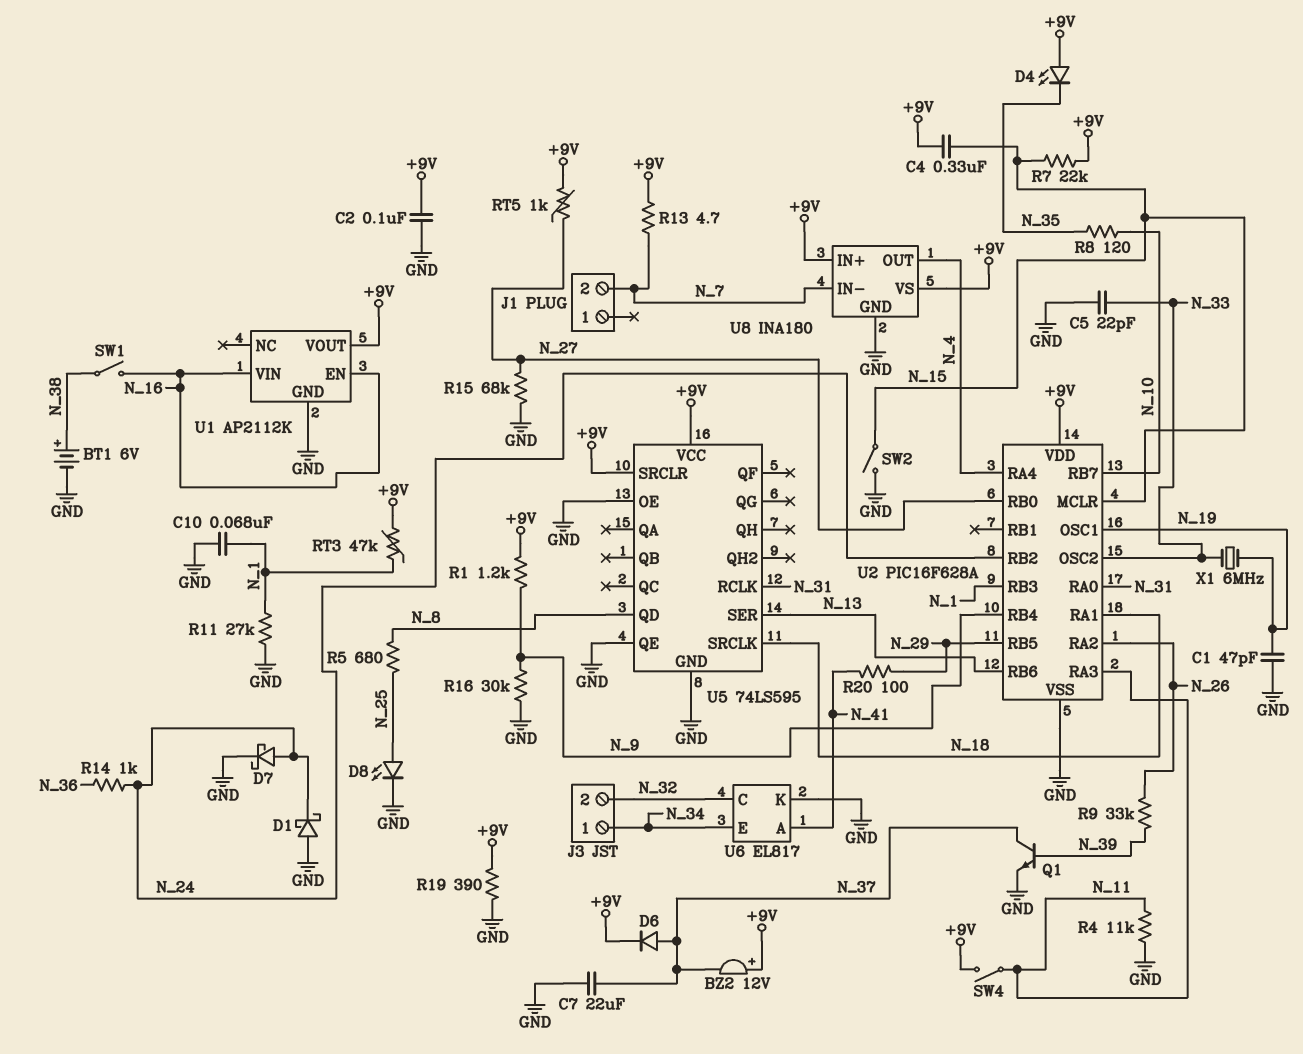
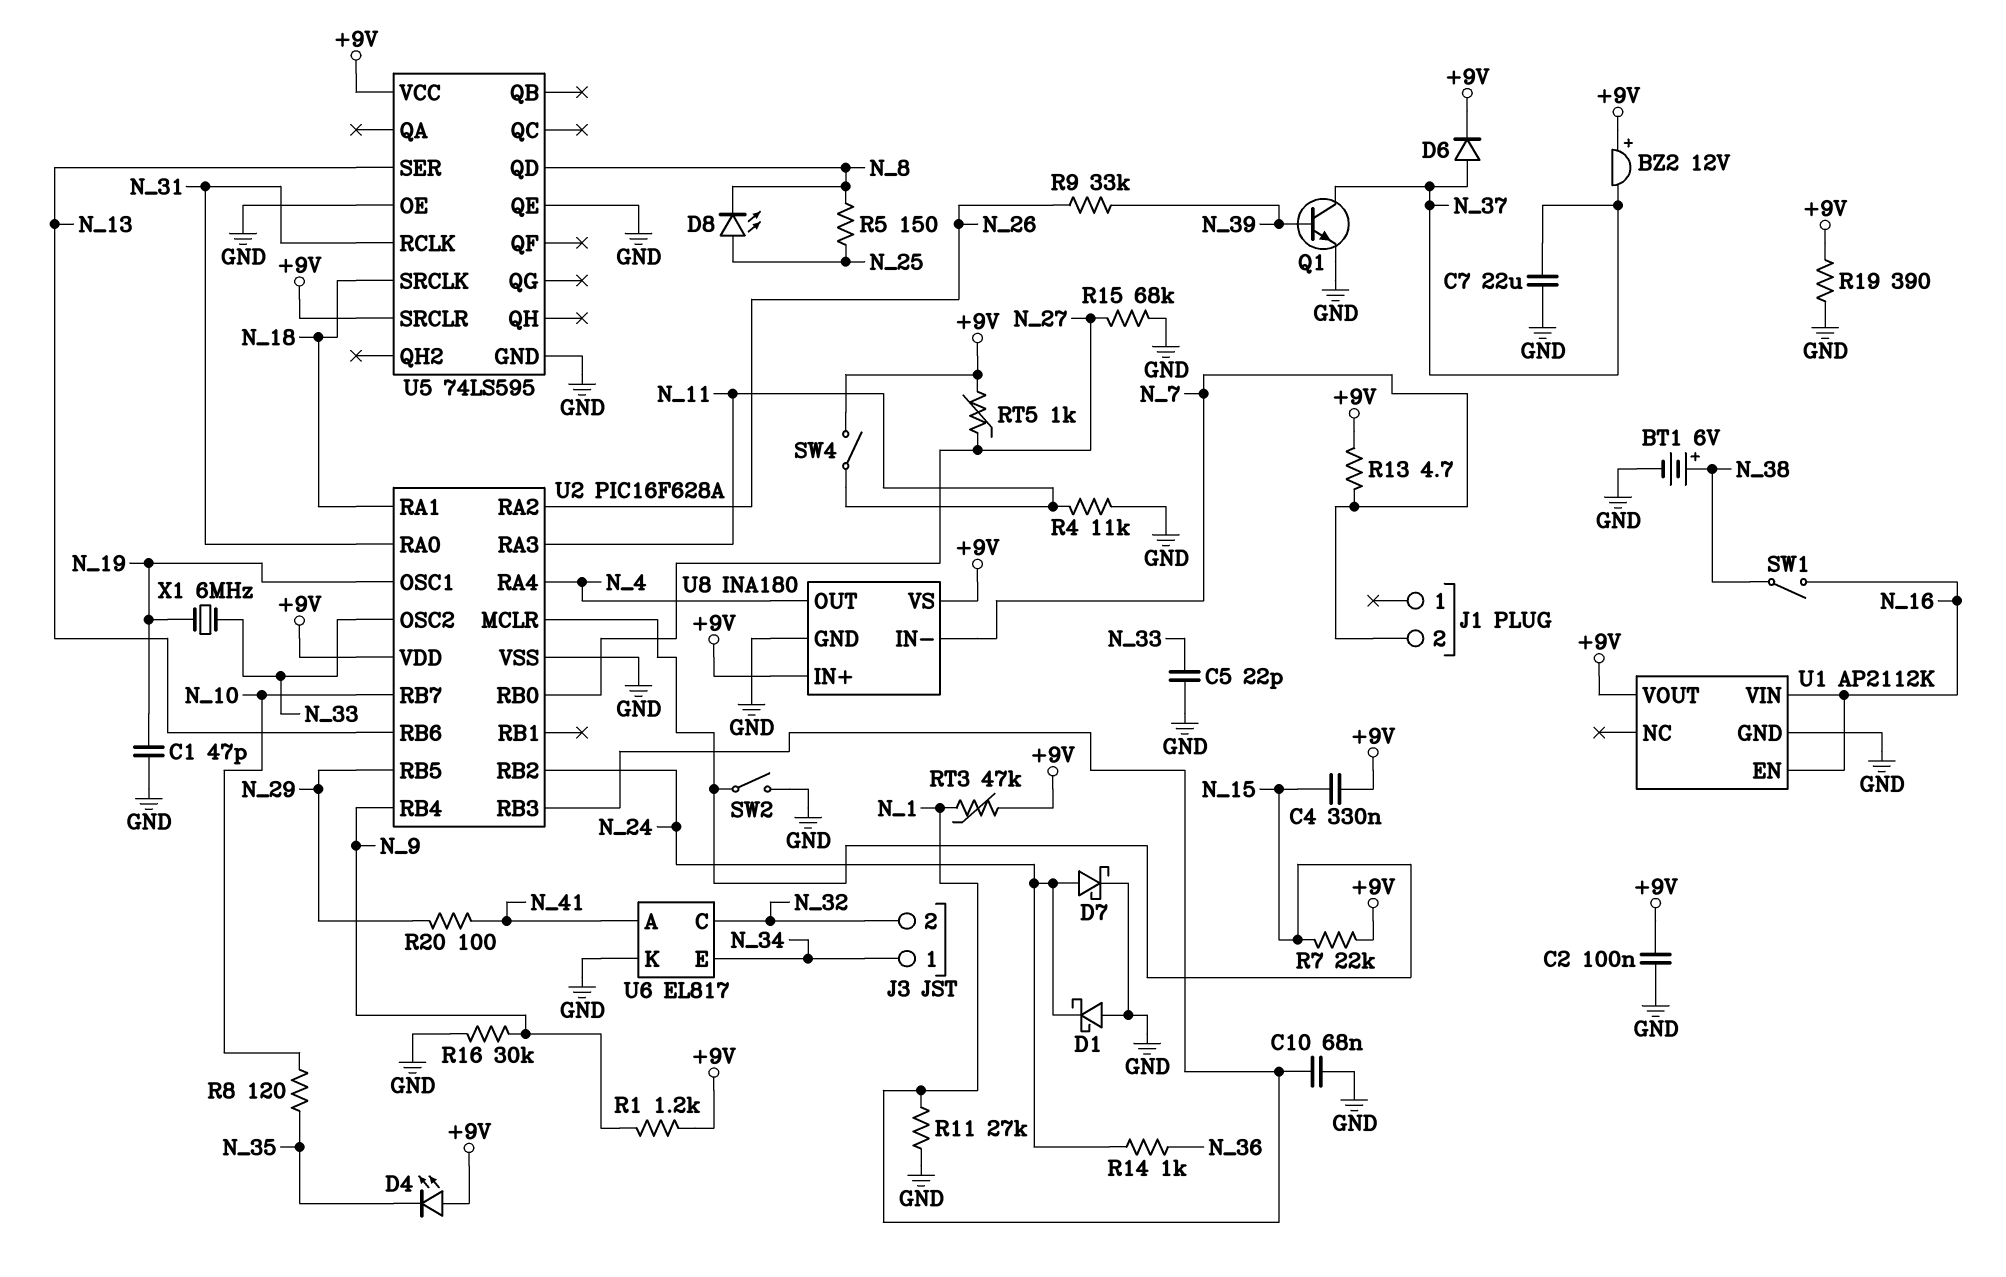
D8: LED (A N_25, K GND) -> LED (A N_25, K N_8)
R5: 680 (N_8, N_25) -> 150 (N_8, N_25)

